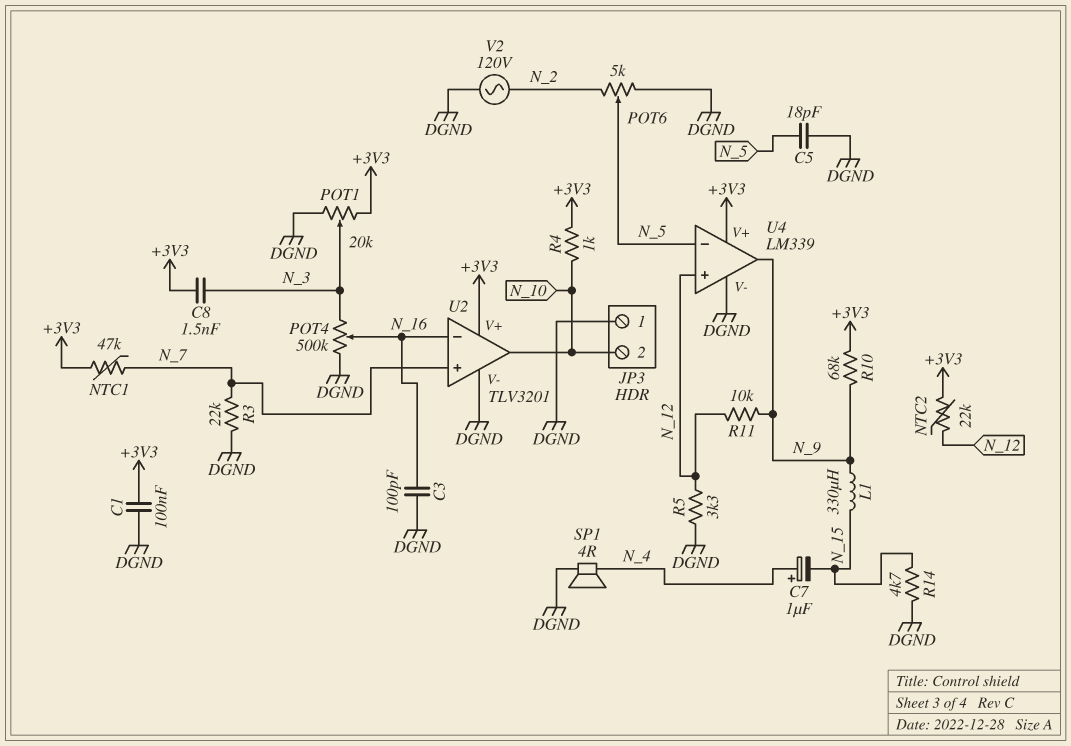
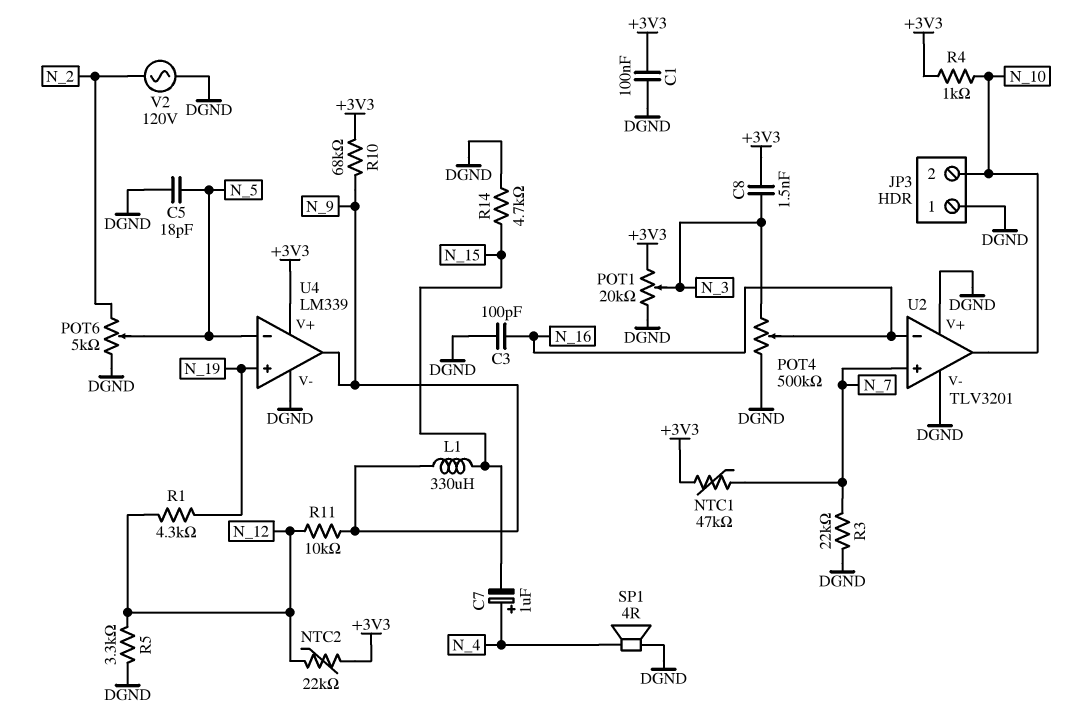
R1: none -> 4.3k (N_12, N_19)
U2 pin V+: +3V3 -> DGND
U4 pin in+: N_12 -> N_19

